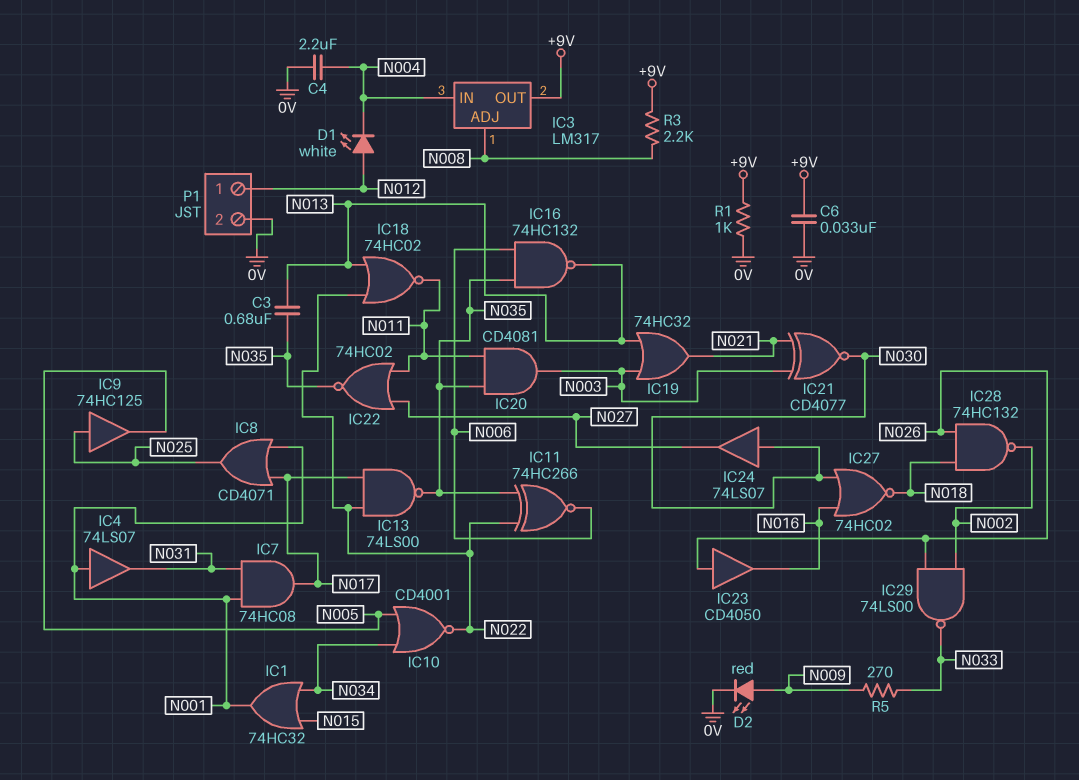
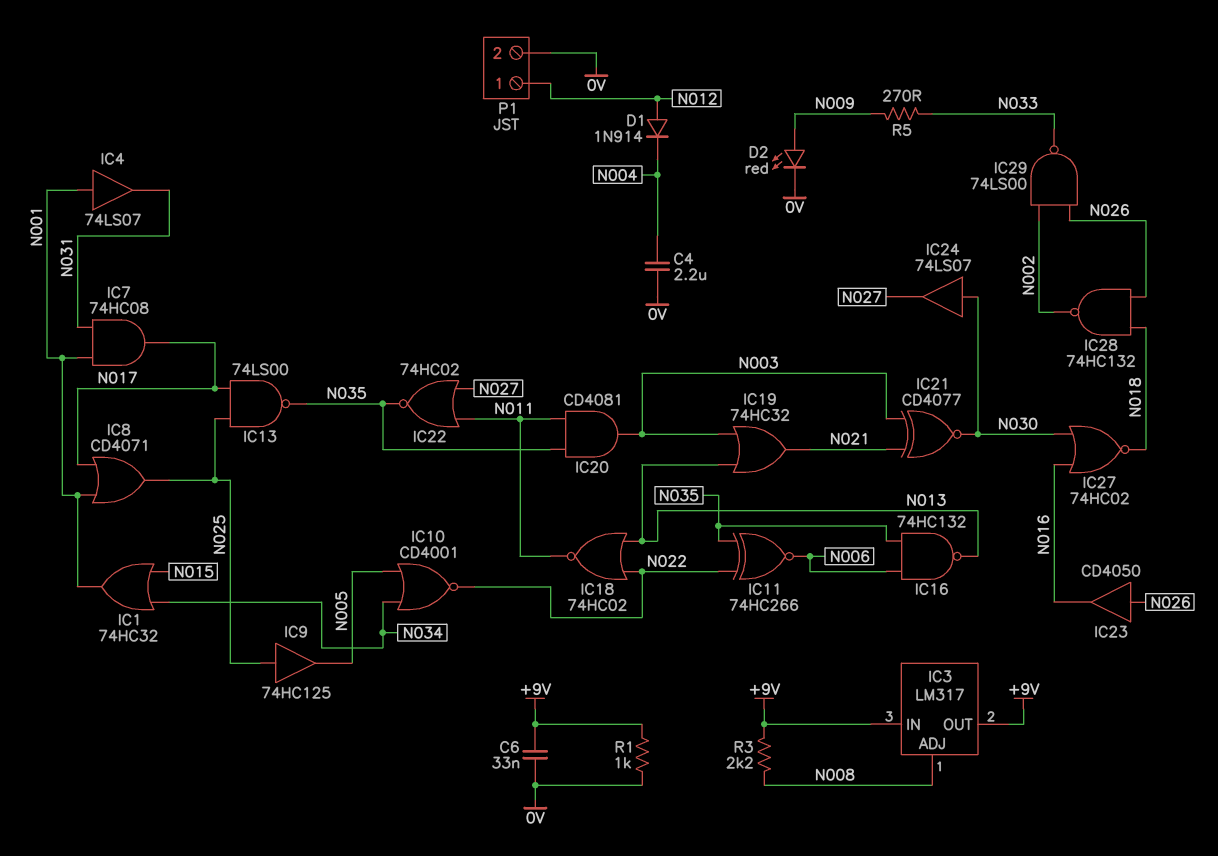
C3: 680nF (N013, N035) -> none
D1: LED white (A N012, K N004) -> diode 1N914 (A N012, K N004)
IC3 pin IN: N004 -> +9V
IC13: NAND 74LS00 (in N017, in N022, out N035) -> NAND 74LS00 (in N017, in N025, out N035)

